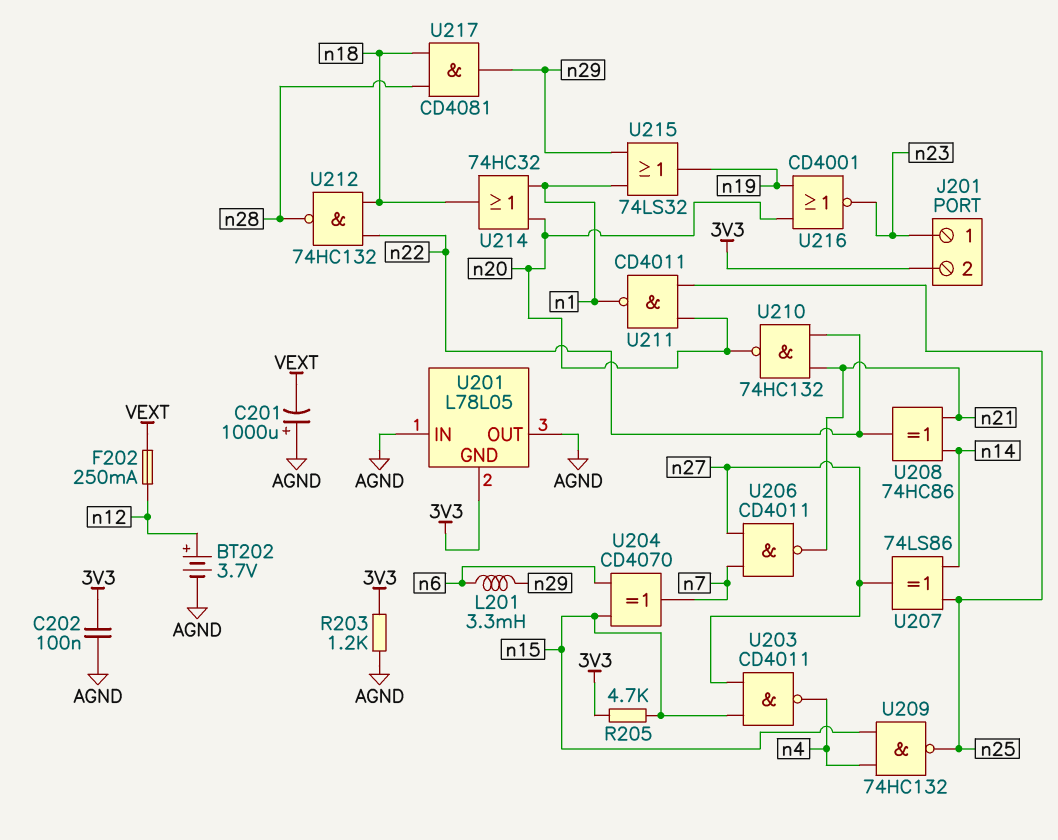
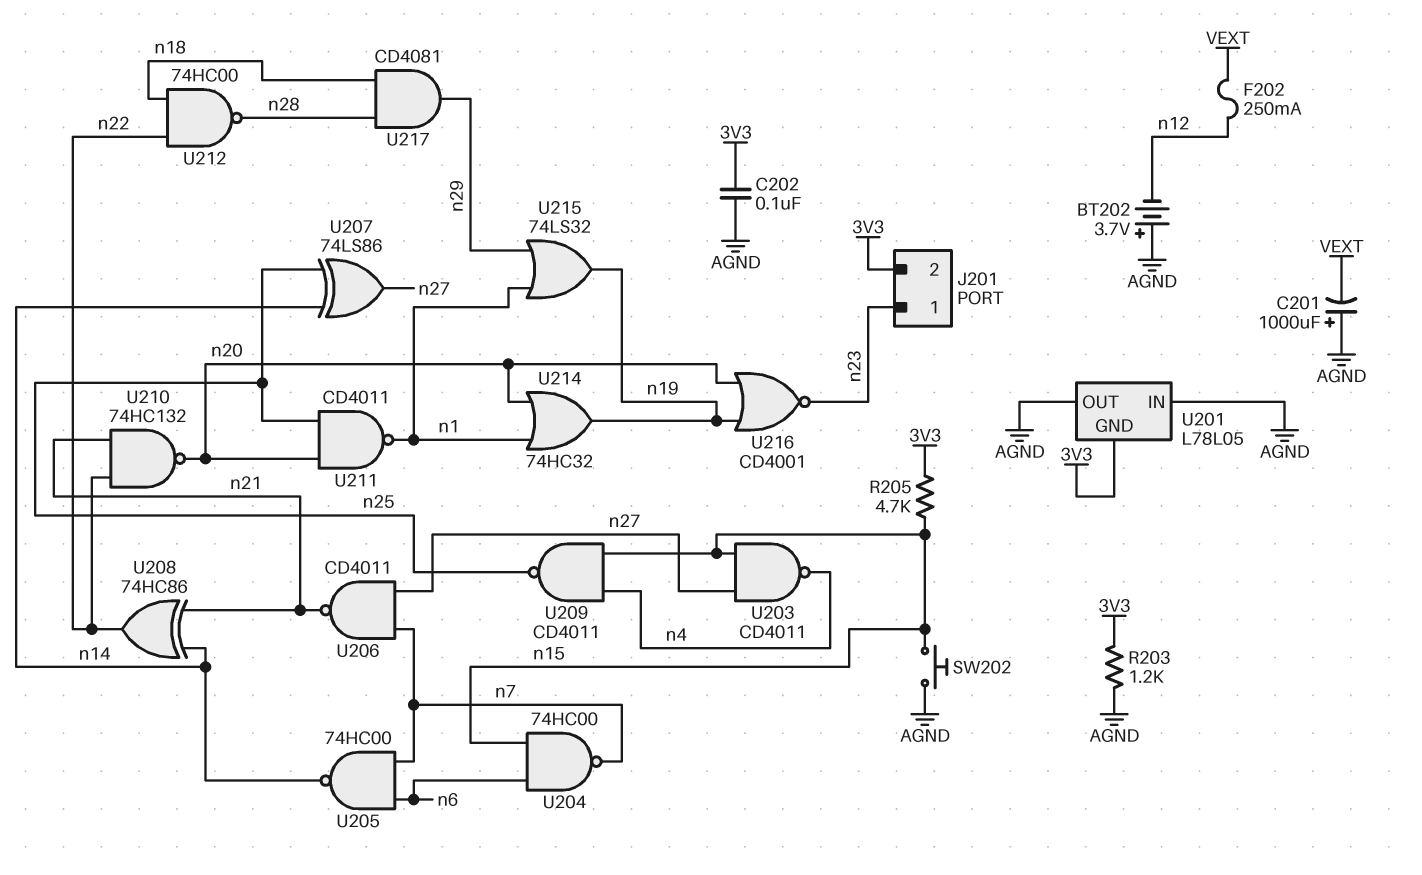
BT202: 3.7V (plus n12, minus AGND) -> 3.7V (plus AGND, minus n12)
L201: 3.3mH (n6, n29) -> none
SW202: none -> button (AGND, n15)
U204: XOR CD4070 (in n6, in n15, out n7) -> NAND 74HC00 (in n6, in n15, out n7)
U205: none -> NAND 74HC00 (in n6, in n7, out n14)
U209: NAND 74HC132 (in n4, in n15, out n25) -> NAND CD4011 (in n4, in n15, out n25)
U212: NAND 74HC132 (in n18, in n22, out n28) -> NAND 74HC00 (in n18, in n22, out n28)
U214: OR 74HC32 (in n1, in n20, out n18) -> OR 74HC32 (in n1, in n20, out n19)

